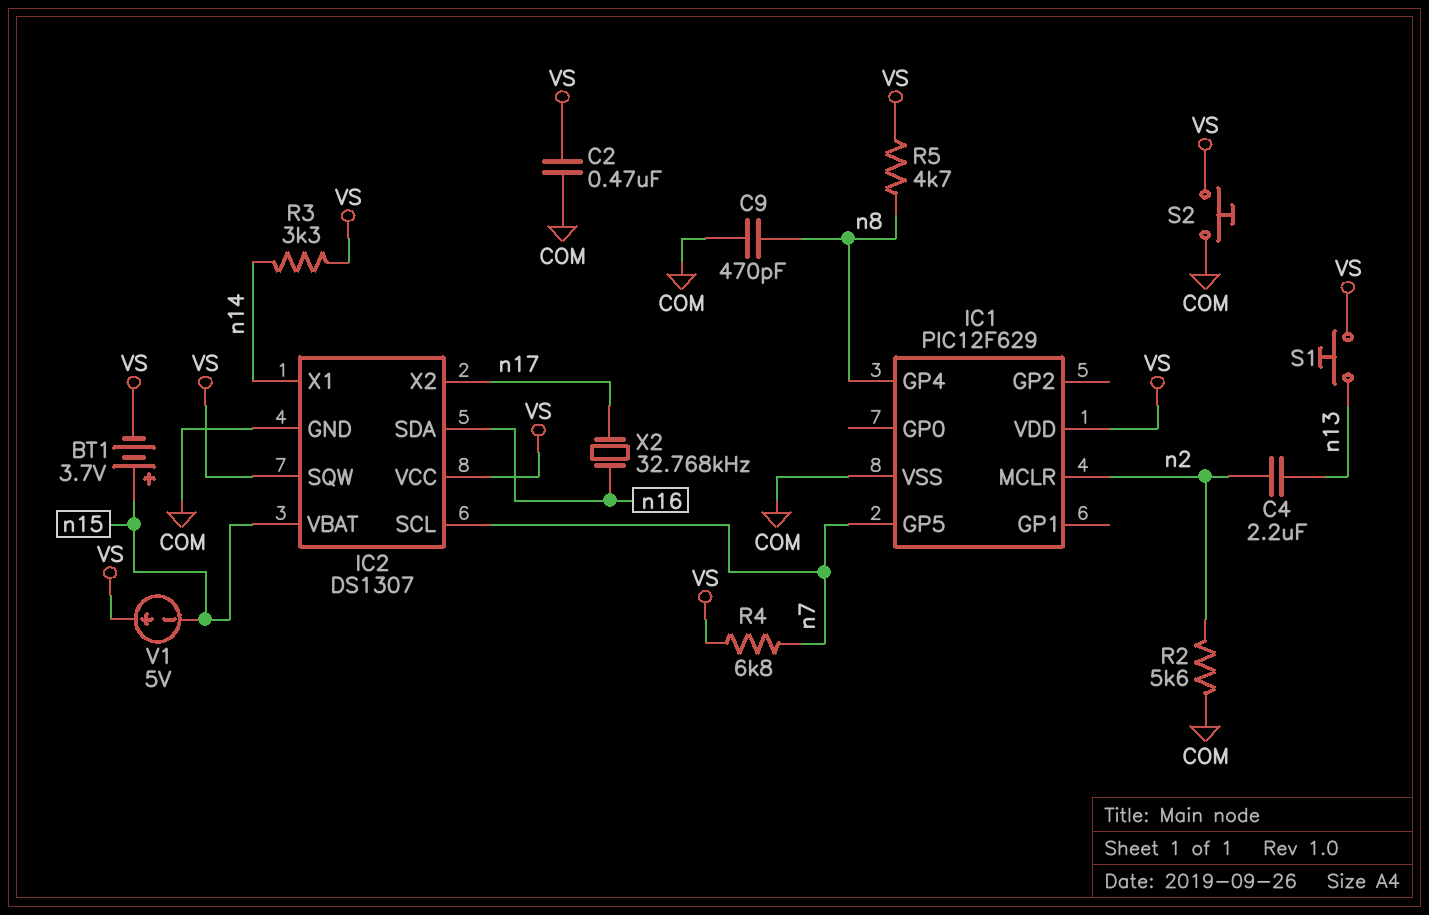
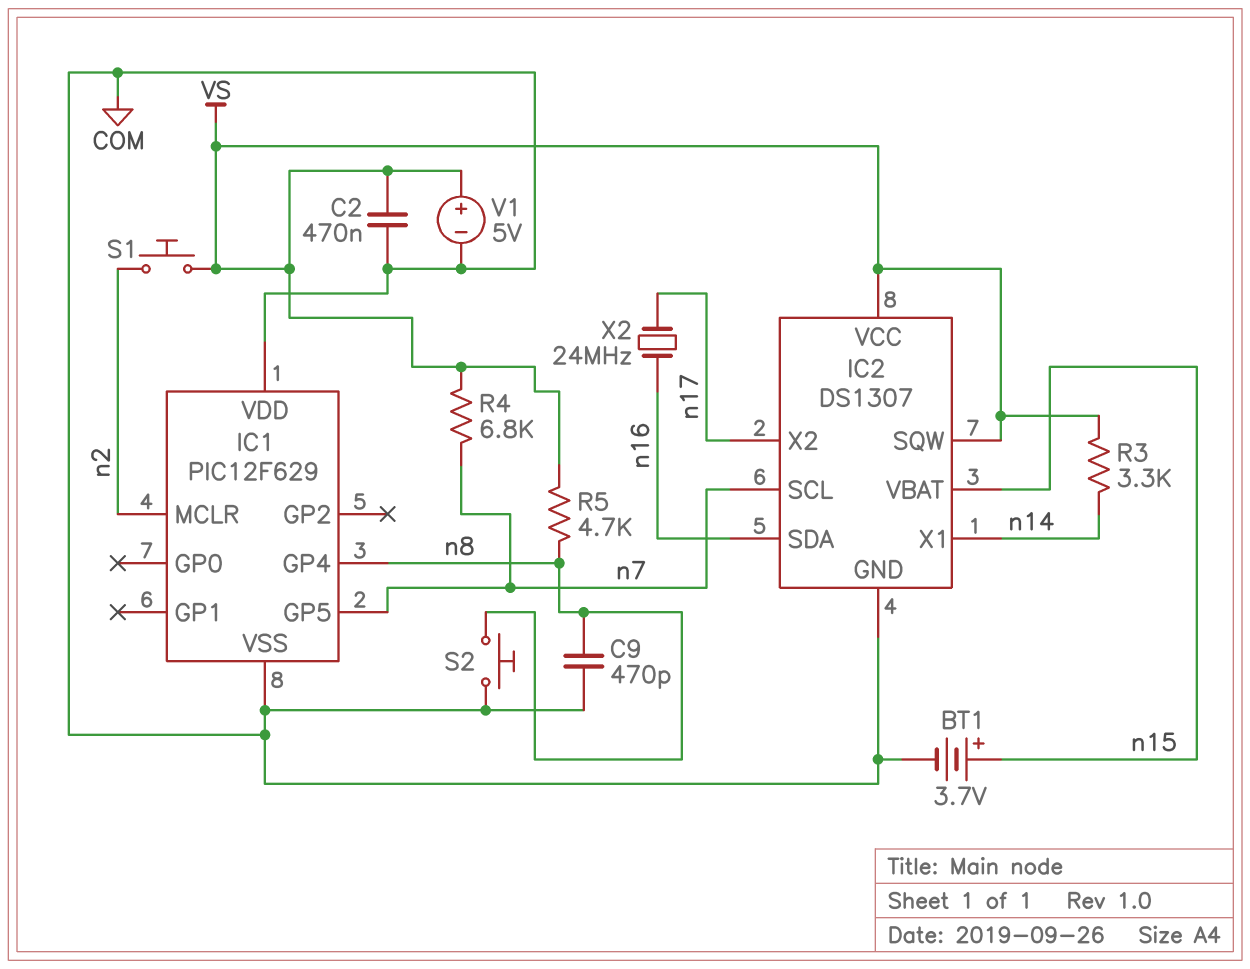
BT1: 3.7V (plus n15, minus VS) -> 3.7V (plus n15, minus COM)
C4: 2.2uF (n2, n13) -> none
IC1 pin VDD: VS -> COM
R2: 5.6k (COM, n2) -> none
S1: button (VS, n13) -> button (VS, n2)
S2: button (COM, VS) -> button (COM, n8)
V1: 5V (plus VS, minus n15) -> 5V (plus VS, minus COM)
X2: 32.768kHz (n16, n17) -> 24MHz (n16, n17)

